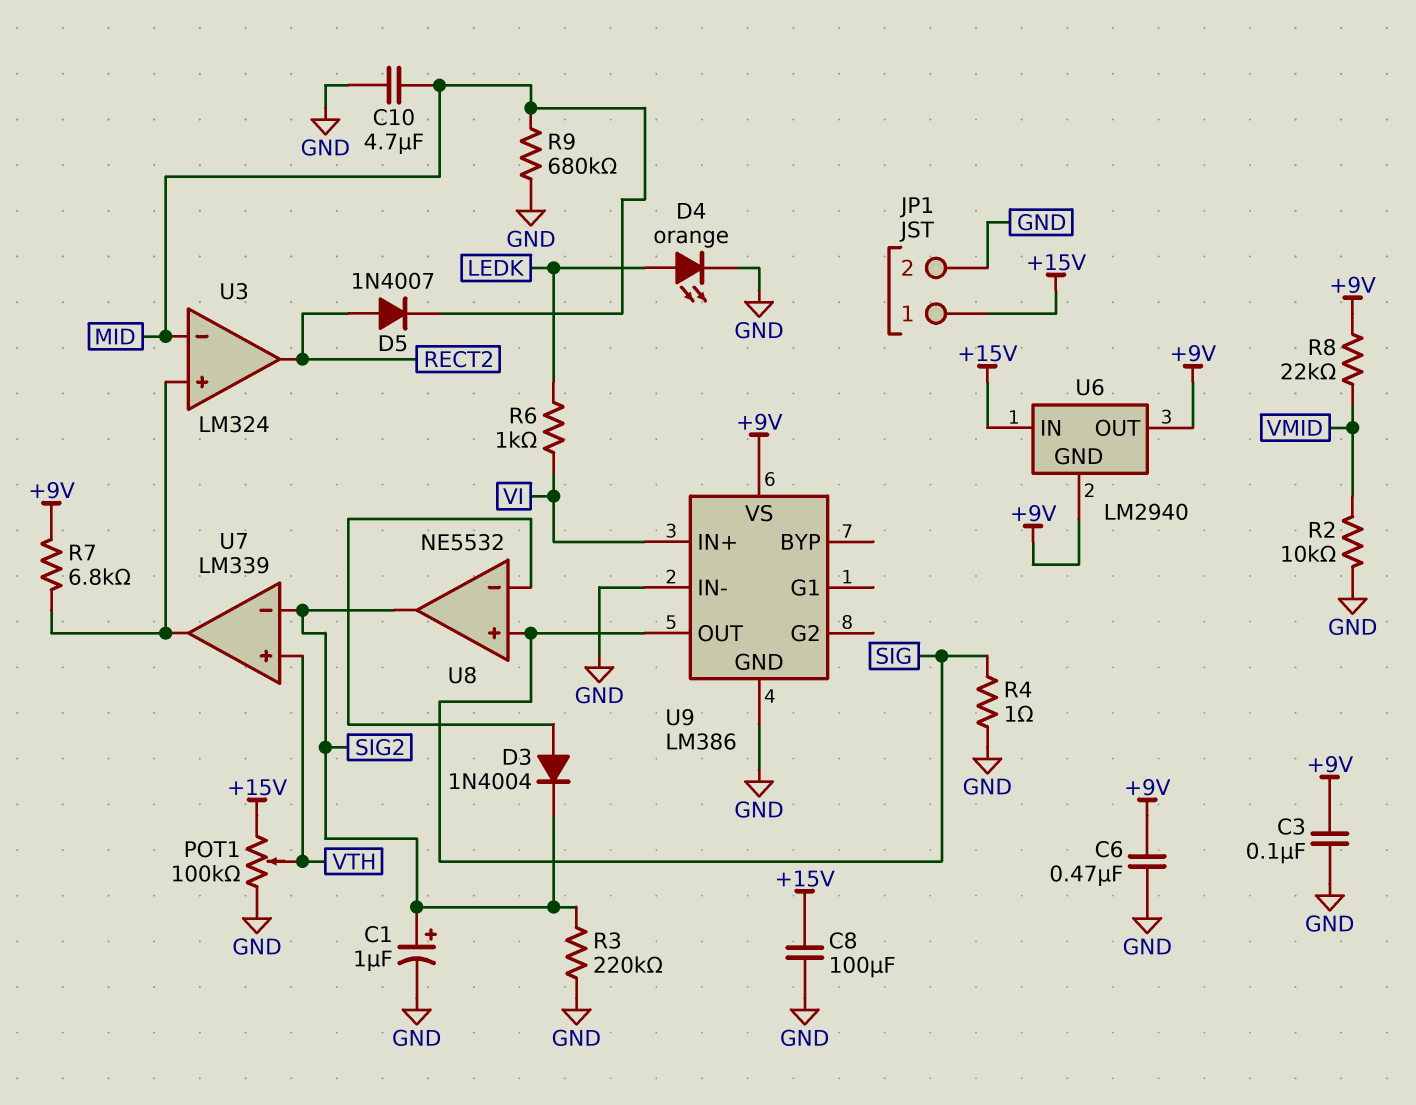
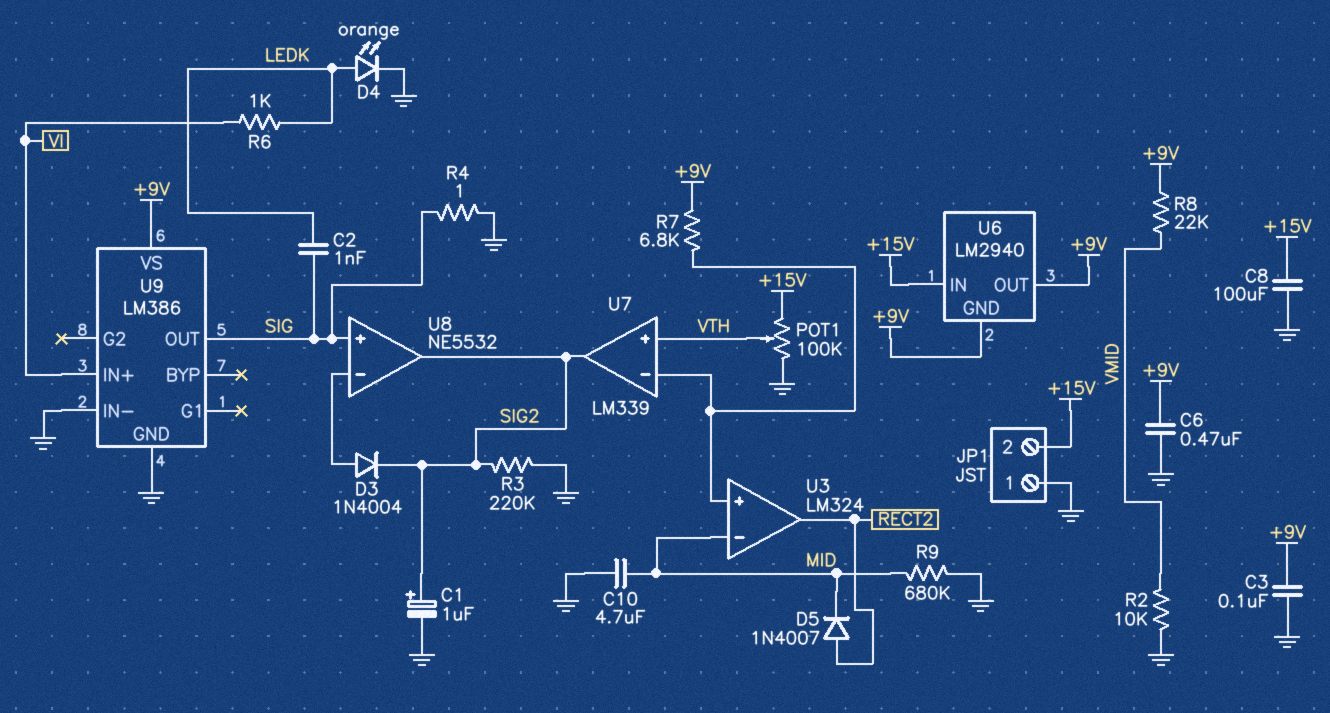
C2: none -> 1nF (LEDK, SIG)
JP1 pin 1: +15V -> GND
JP1 pin 2: GND -> +15V
U7 pin in-: SIG2 -> U3/in+
U7 pin out: U3/in+ -> SIG2

